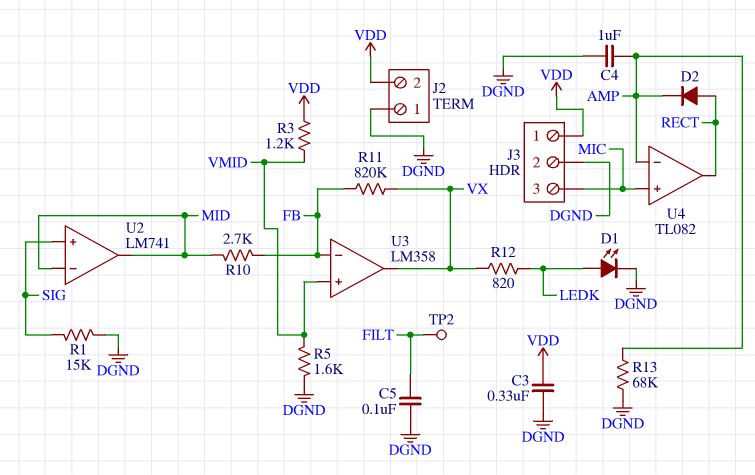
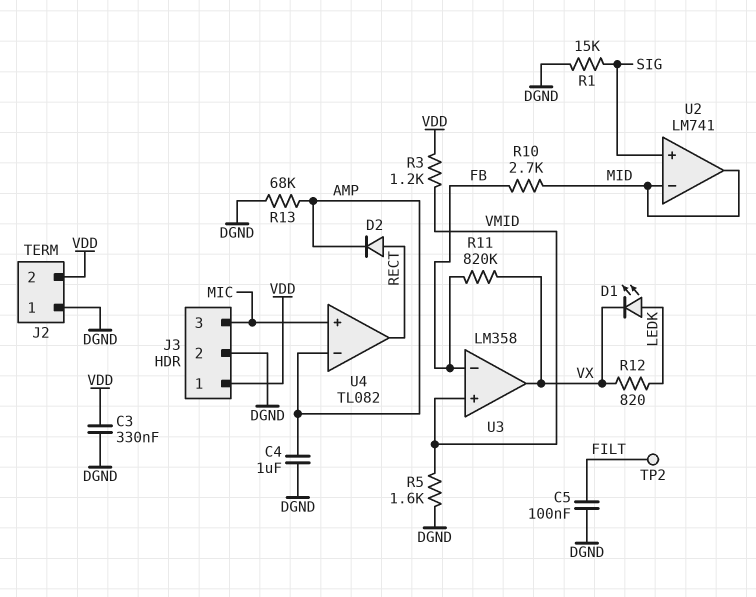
D1: LED (A LEDK, K DGND) -> LED (A LEDK, K VX)

